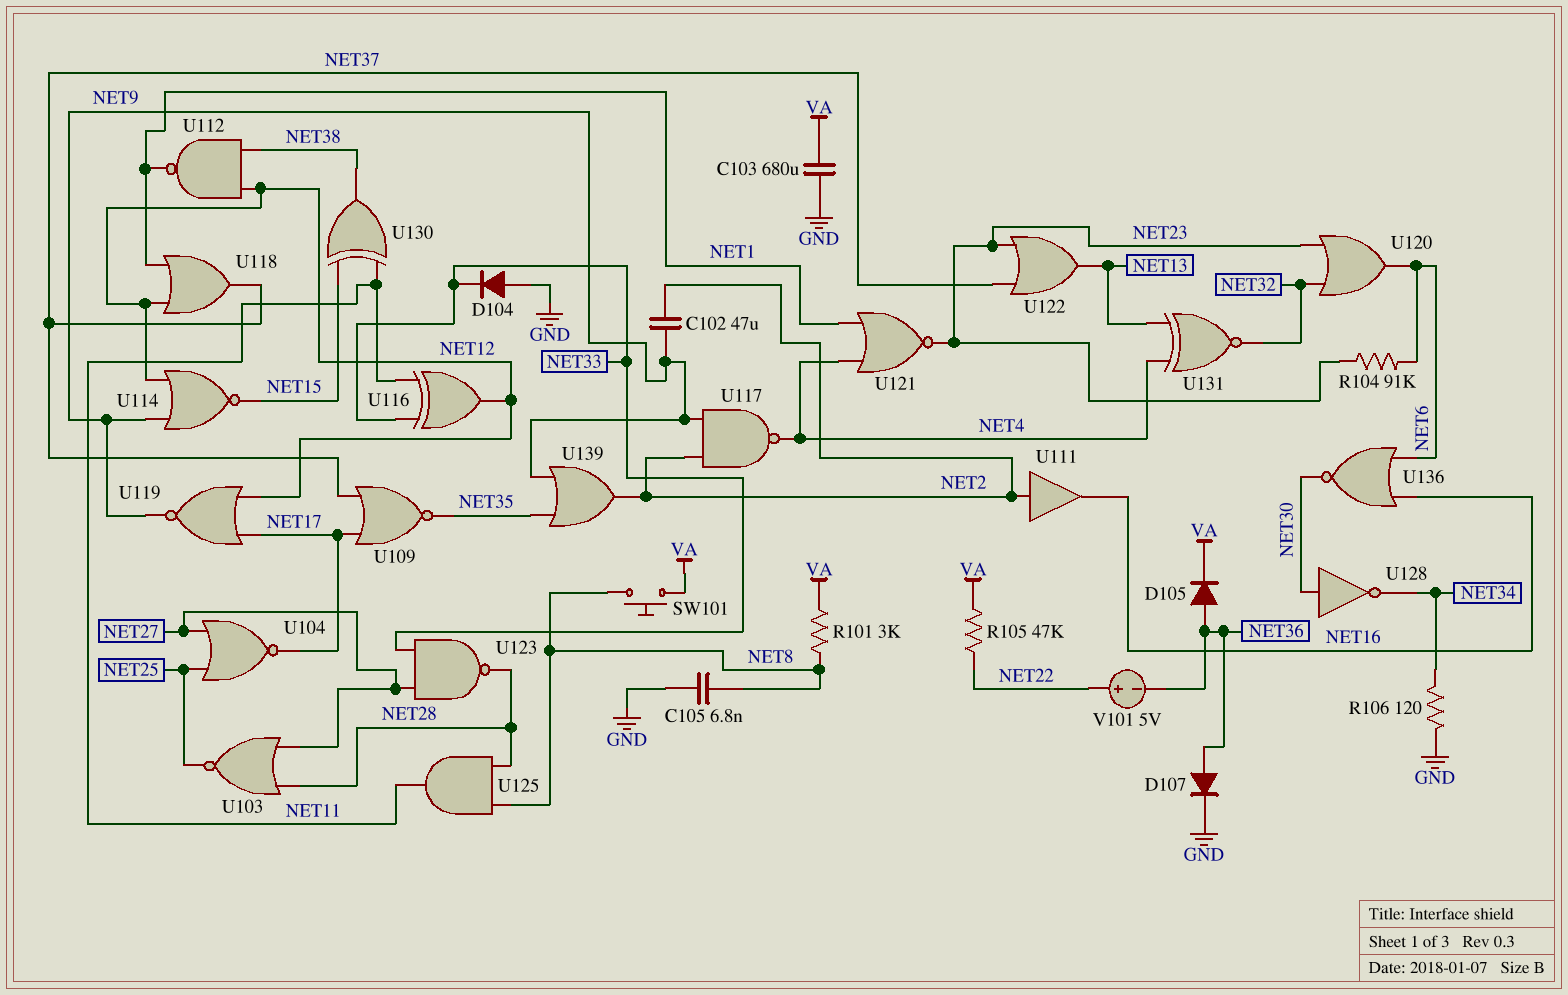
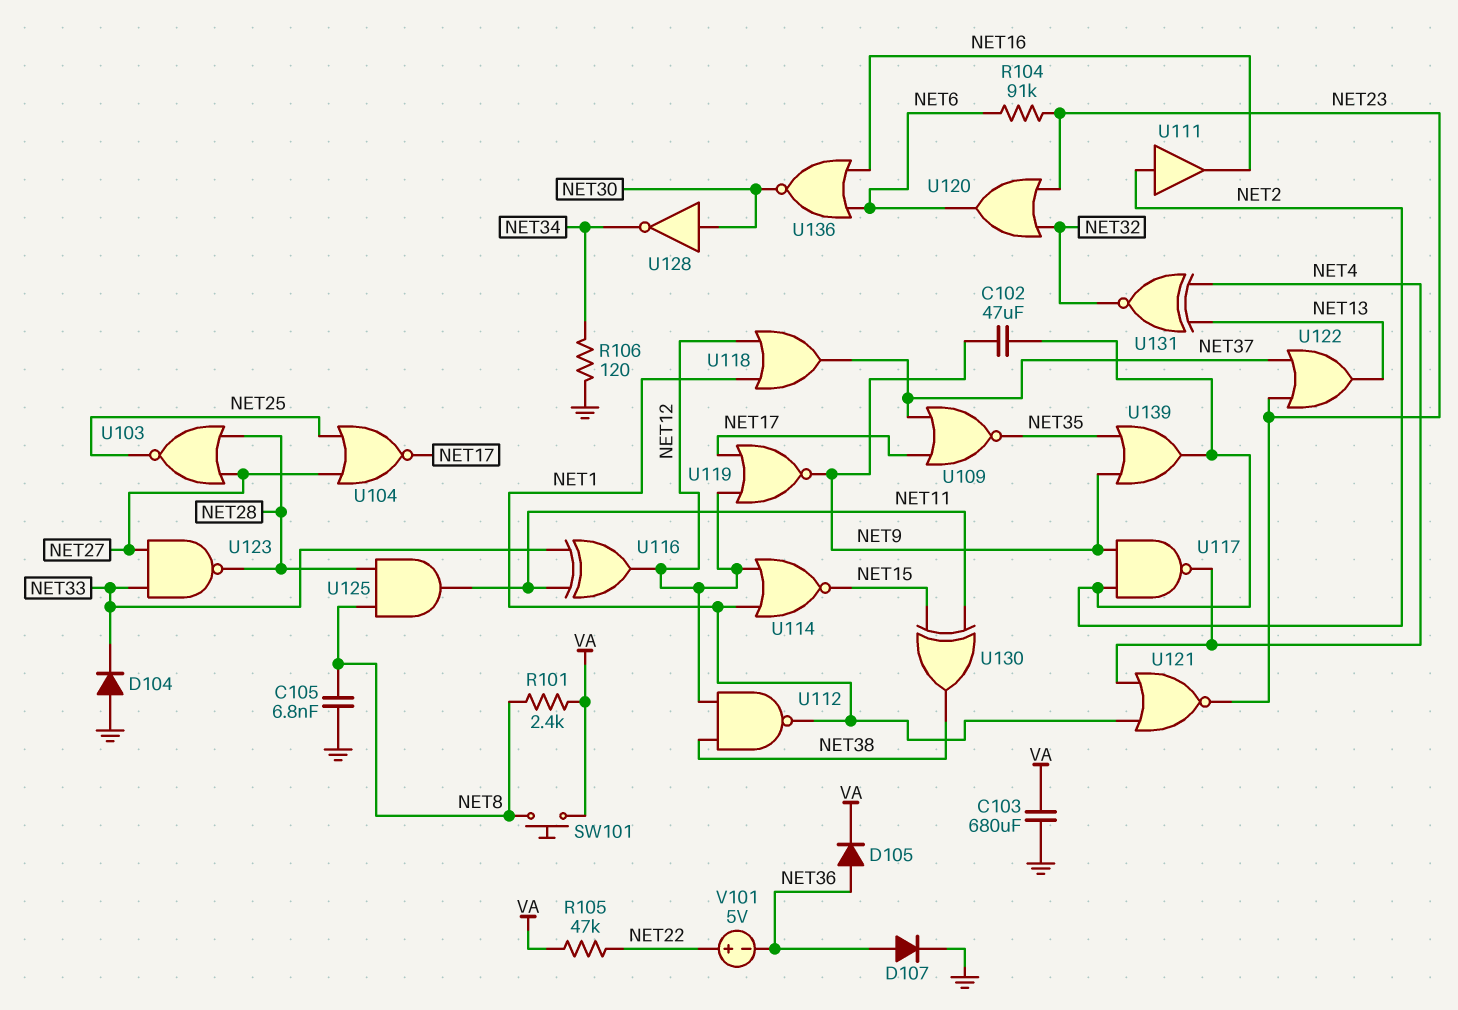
R101: 3k (NET8, VA) -> 2.4k (NET8, VA)
U114: NOR (in NET9, in NET12, out NET15) -> NOR (in NET1, in NET12, out NET15)

